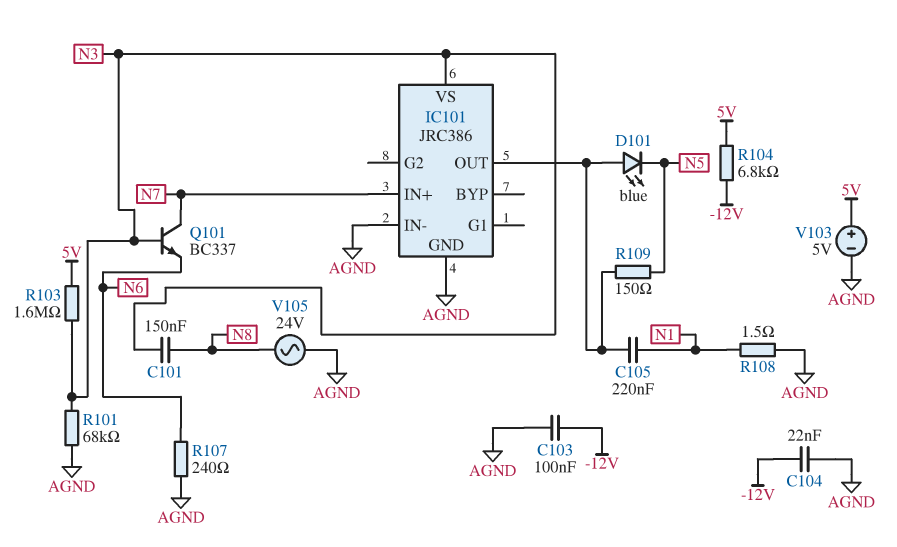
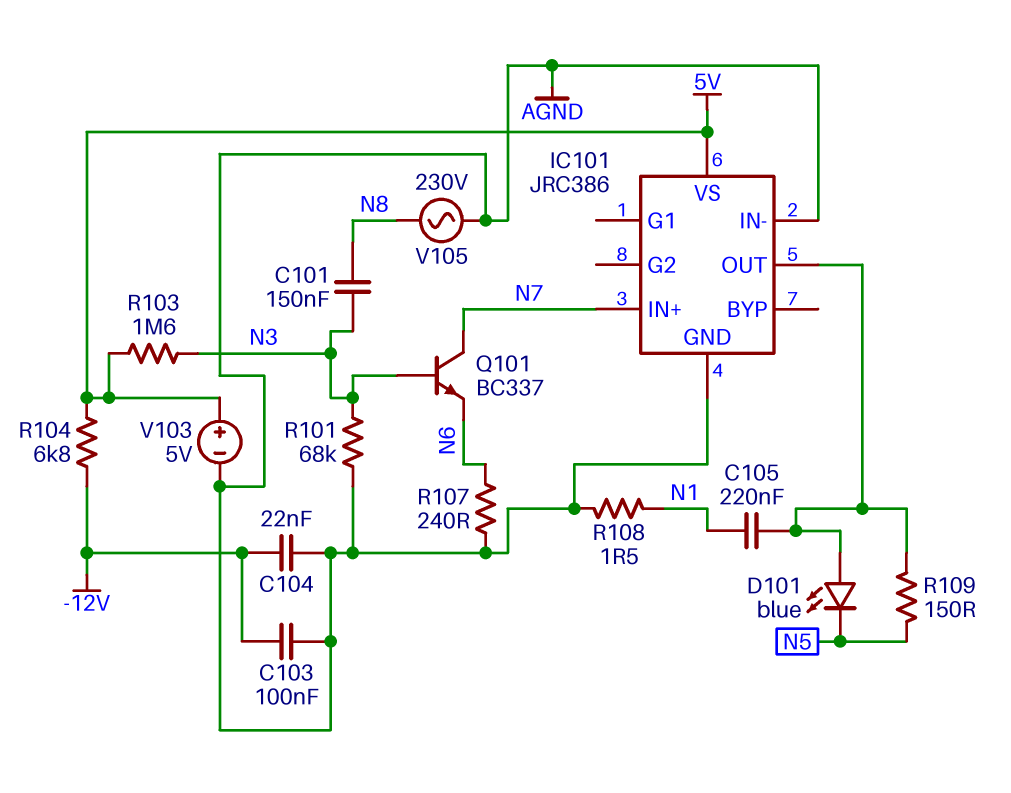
IC101 pin VS: N3 -> 5V
V105: AC 24V (AGND, N8) -> AC 230V (AGND, N8)

